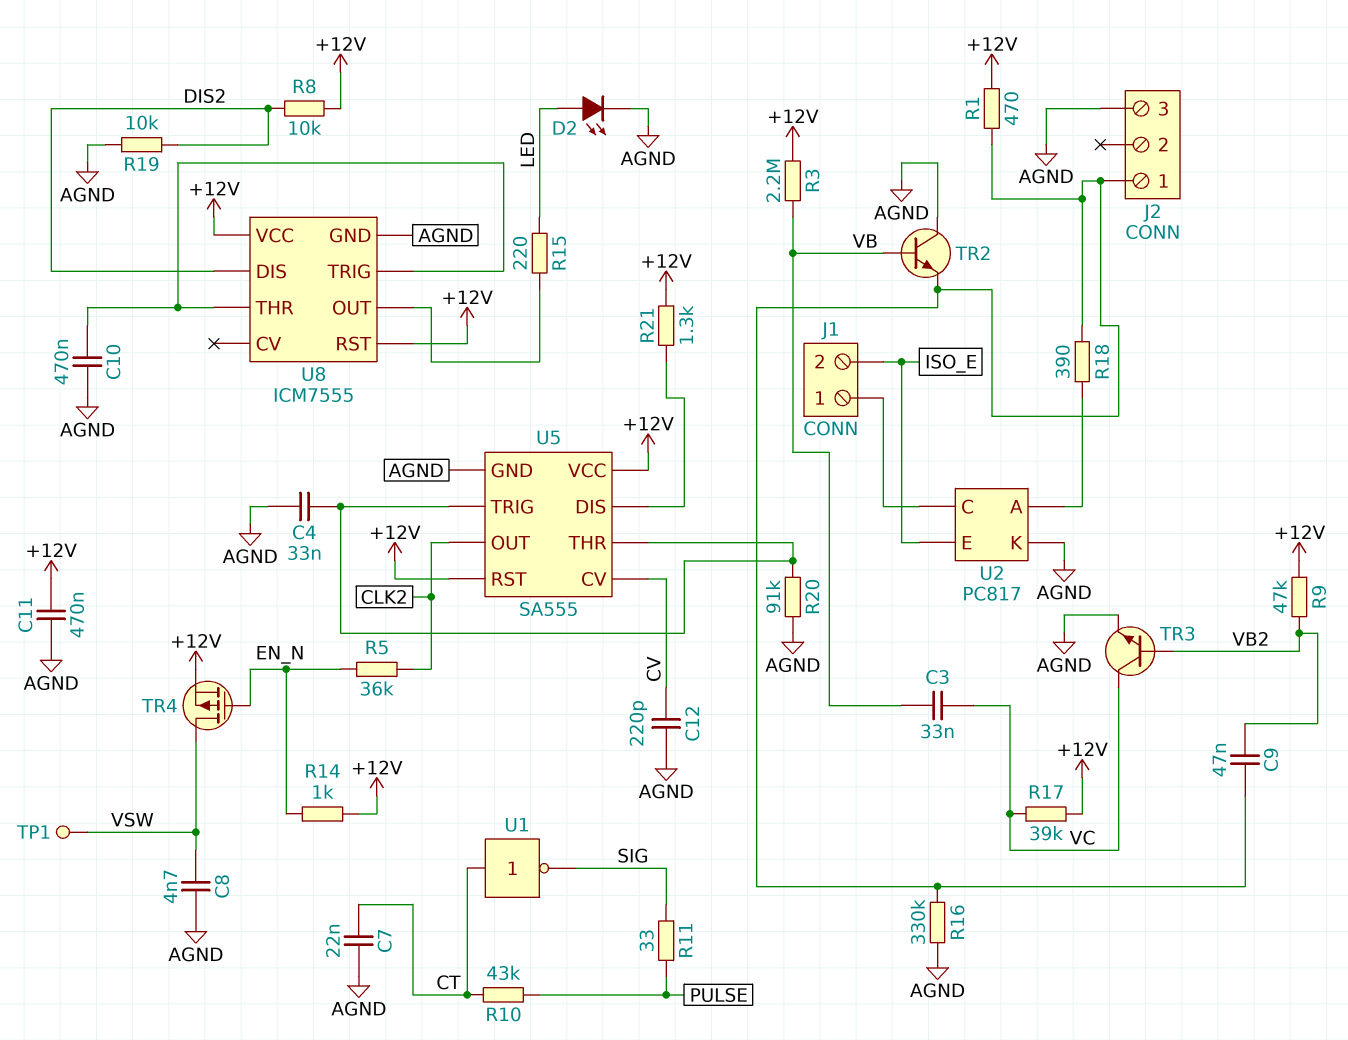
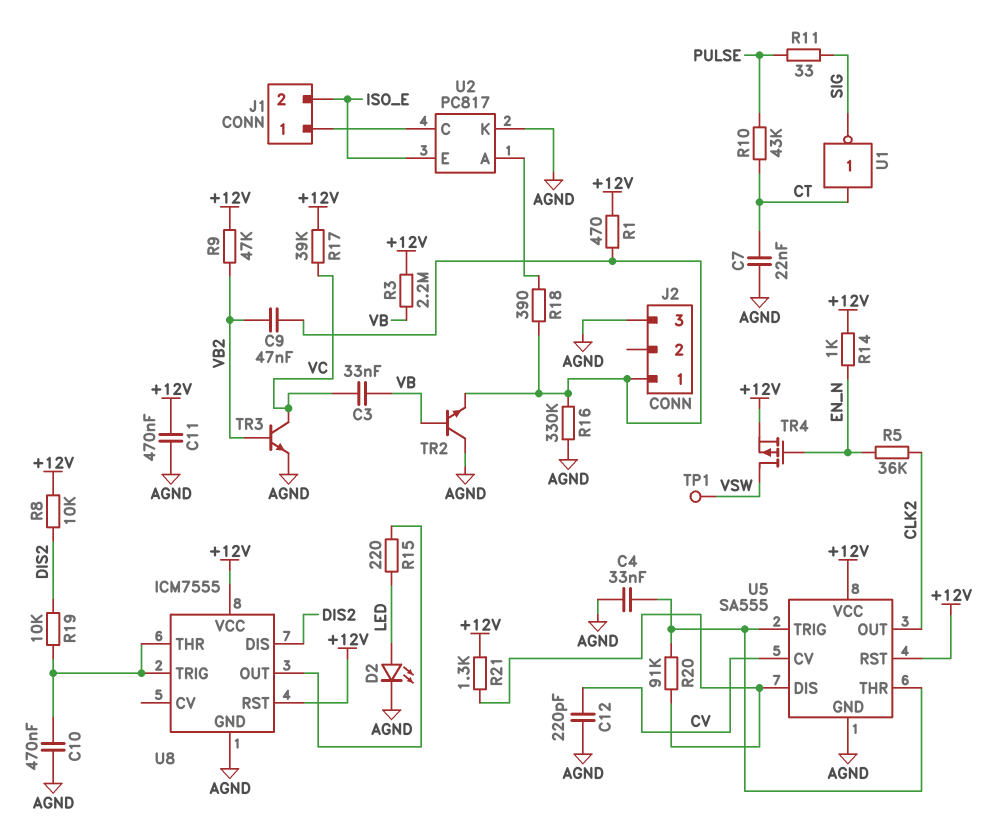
C8: 4.7nF (AGND, VSW) -> none
R19: 10k (AGND, DIS2) -> 10k (DIS2, U8/THR)
R20: 91k (AGND, U5/THR) -> 91k (U5/DIS, U5/THR)

